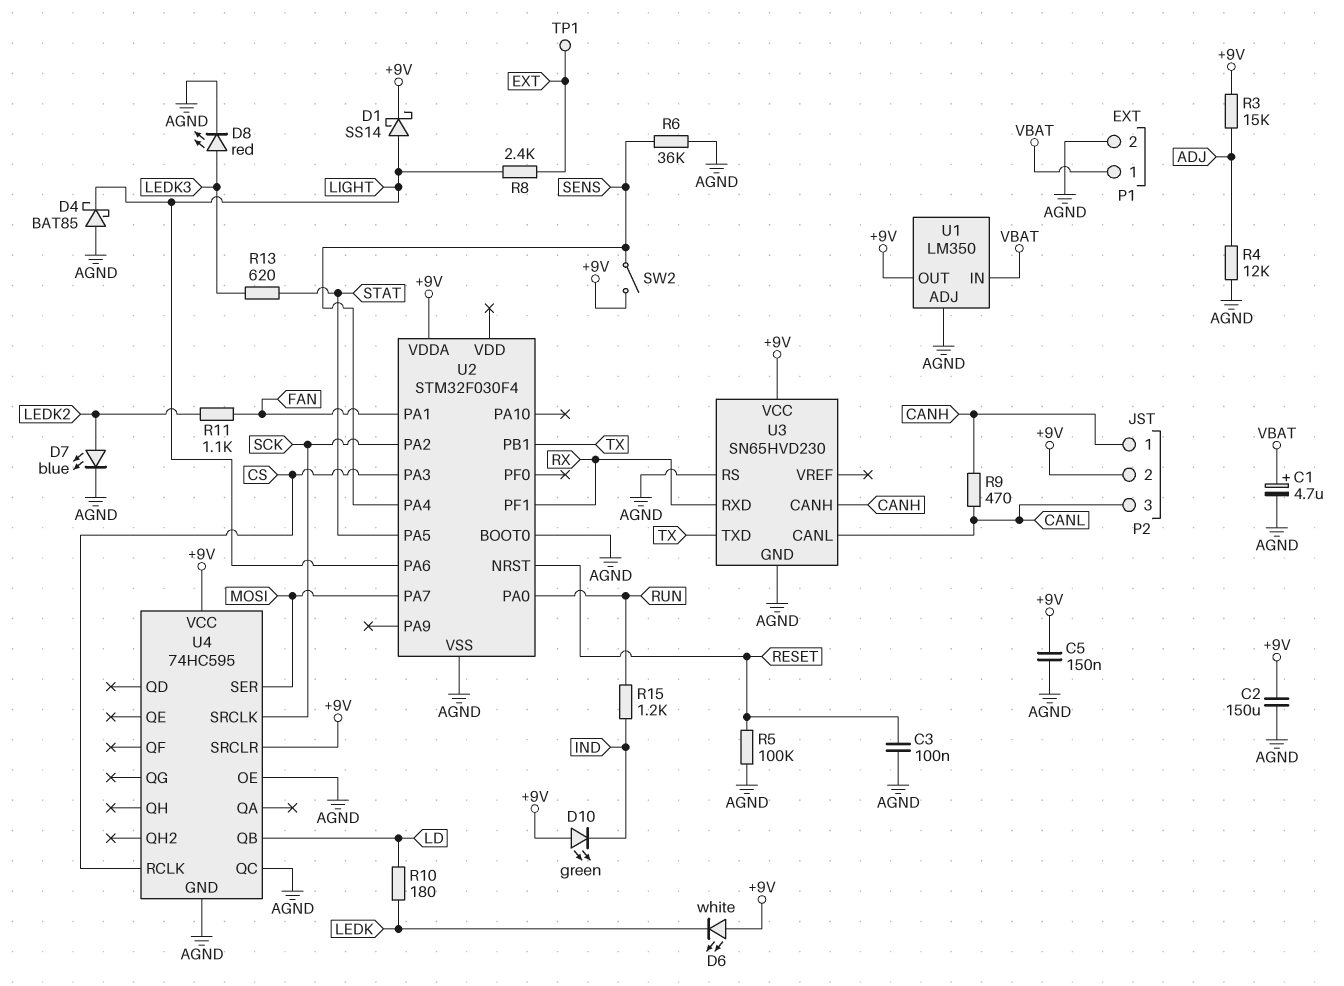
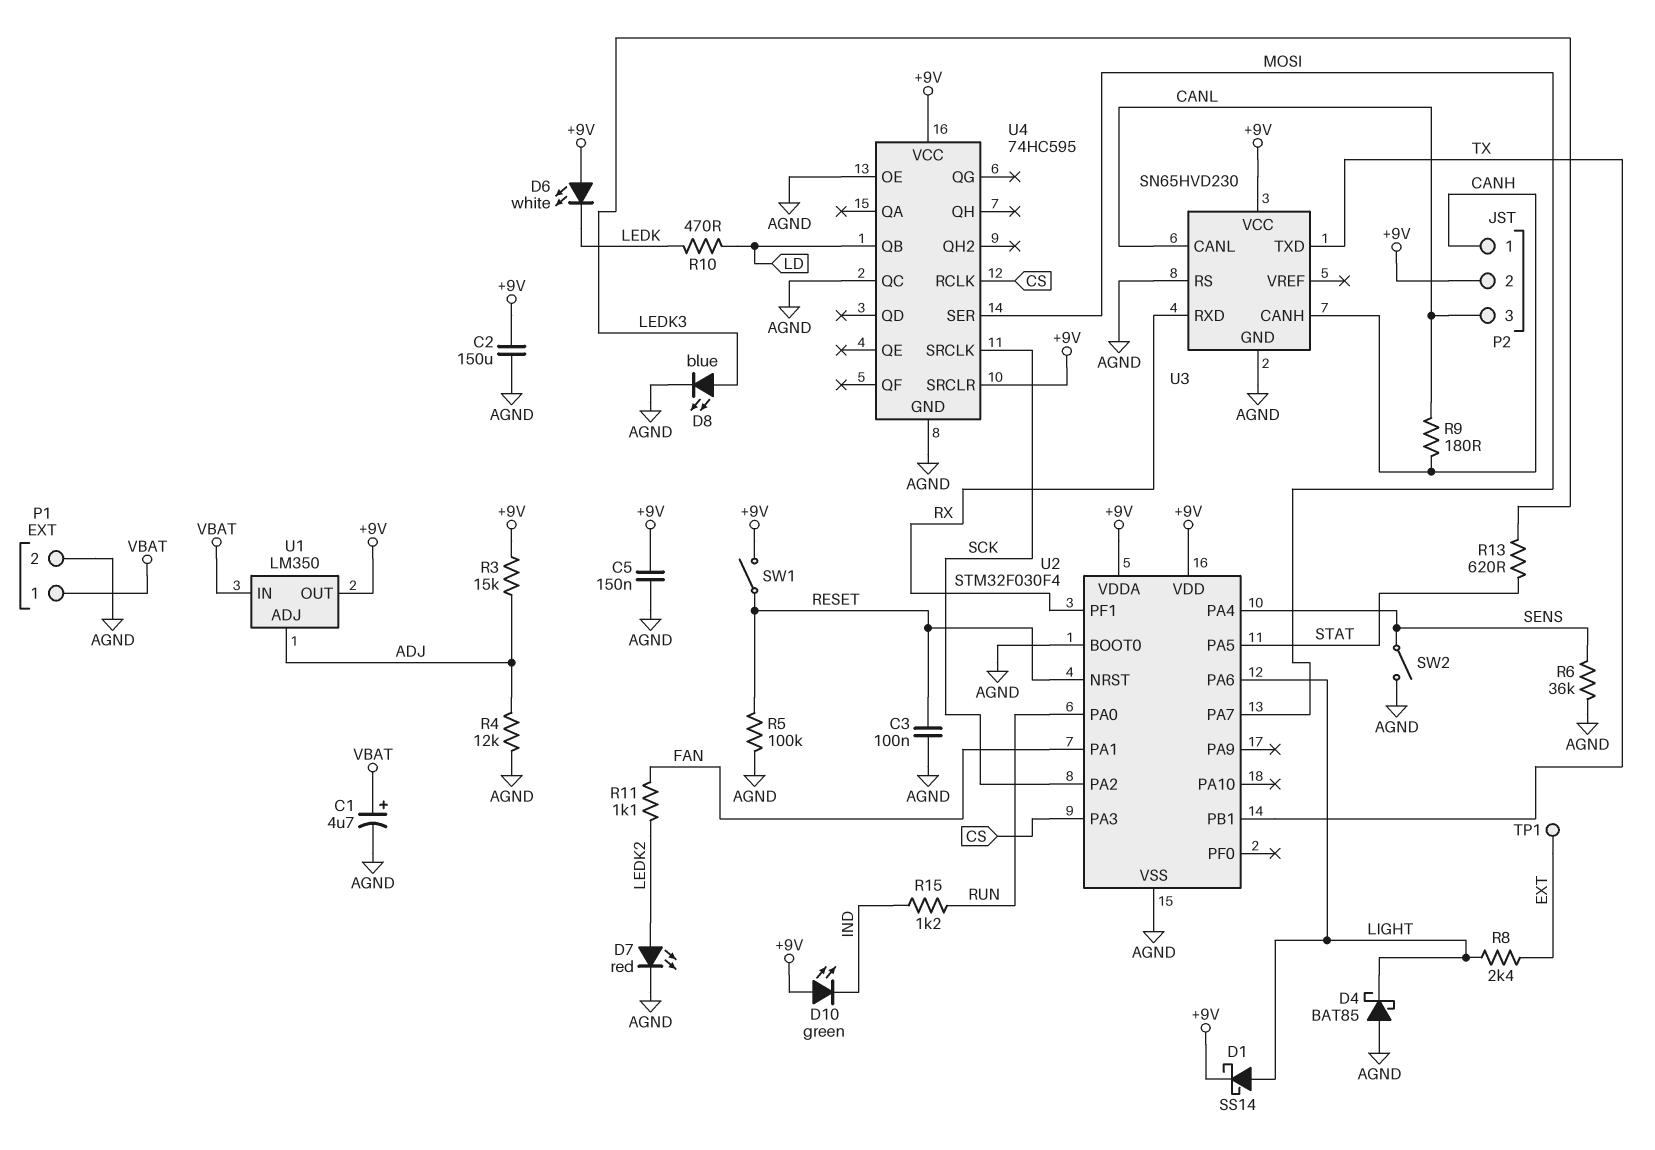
D7: LED blue (A LEDK2, K AGND) -> LED red (A LEDK2, K AGND)
D8: LED red (A LEDK3, K AGND) -> LED blue (A LEDK3, K AGND)
R9: 470 (CANH, CANL) -> 180 (CANH, CANL)
R10: 180 (LD, LEDK) -> 470 (LD, LEDK)
SW1: none -> switch (+9V, RESET)
SW2: switch (+9V, SENS) -> switch (AGND, SENS)
U1 pin ADJ: AGND -> ADJ
U2 pin VDD: none -> +9V

